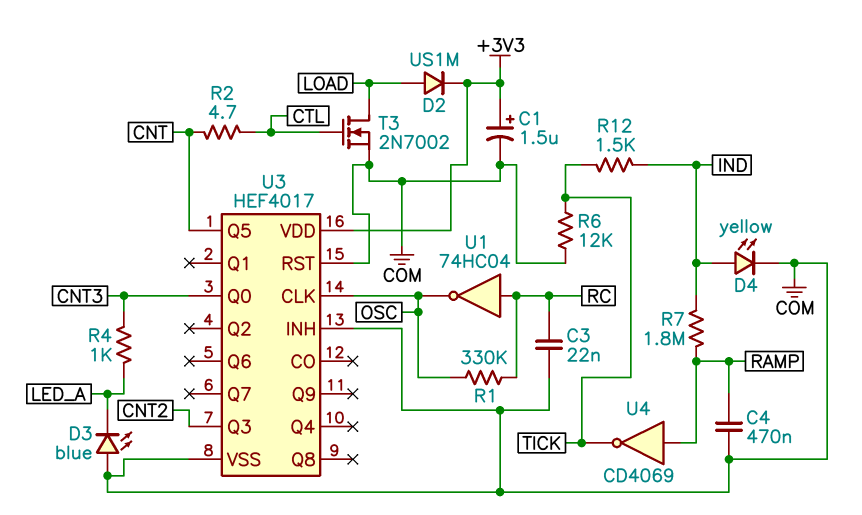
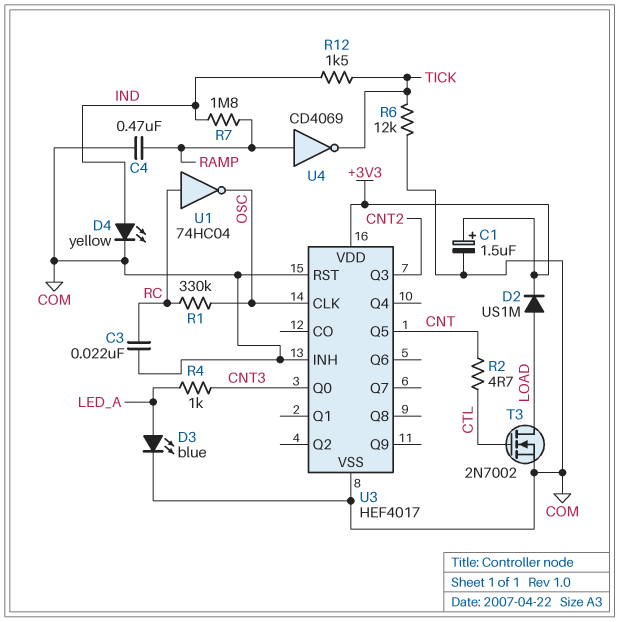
D3: LED blue (A COM, K LED_A) -> LED blue (A LED_A, K COM)

